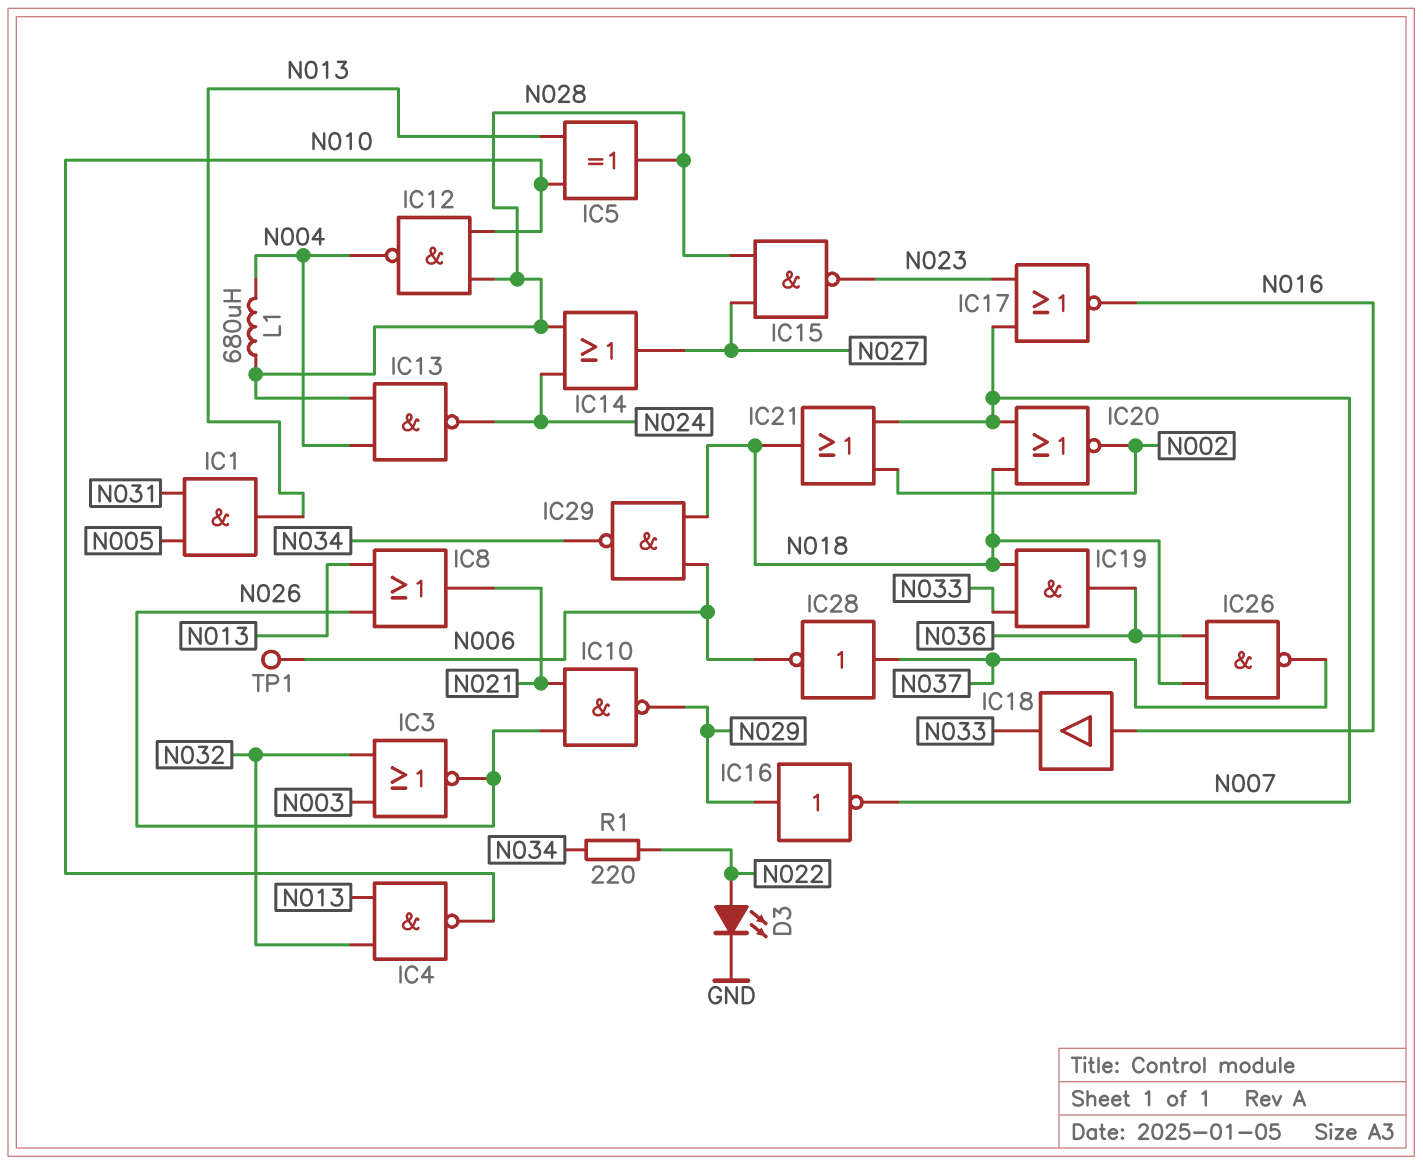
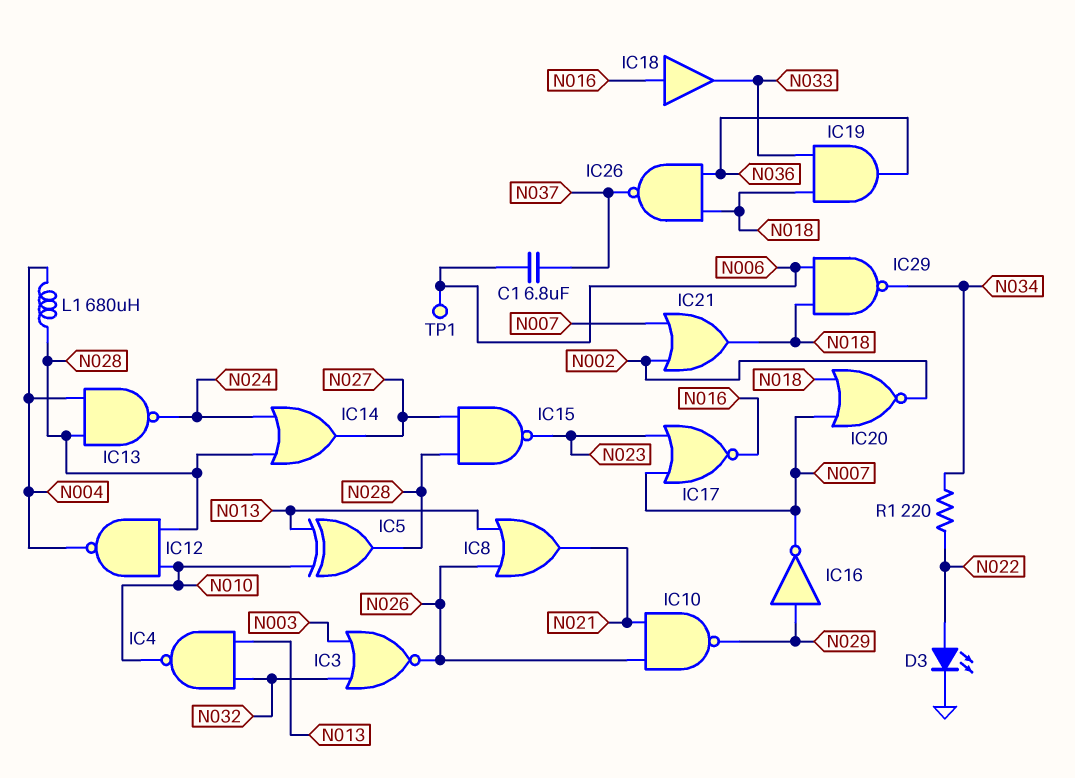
C1: none -> 6.8uF (N006, N037)
IC1: AND (in N005, in N031, out N013) -> none
IC28: NOT (in N037, out N006) -> none

